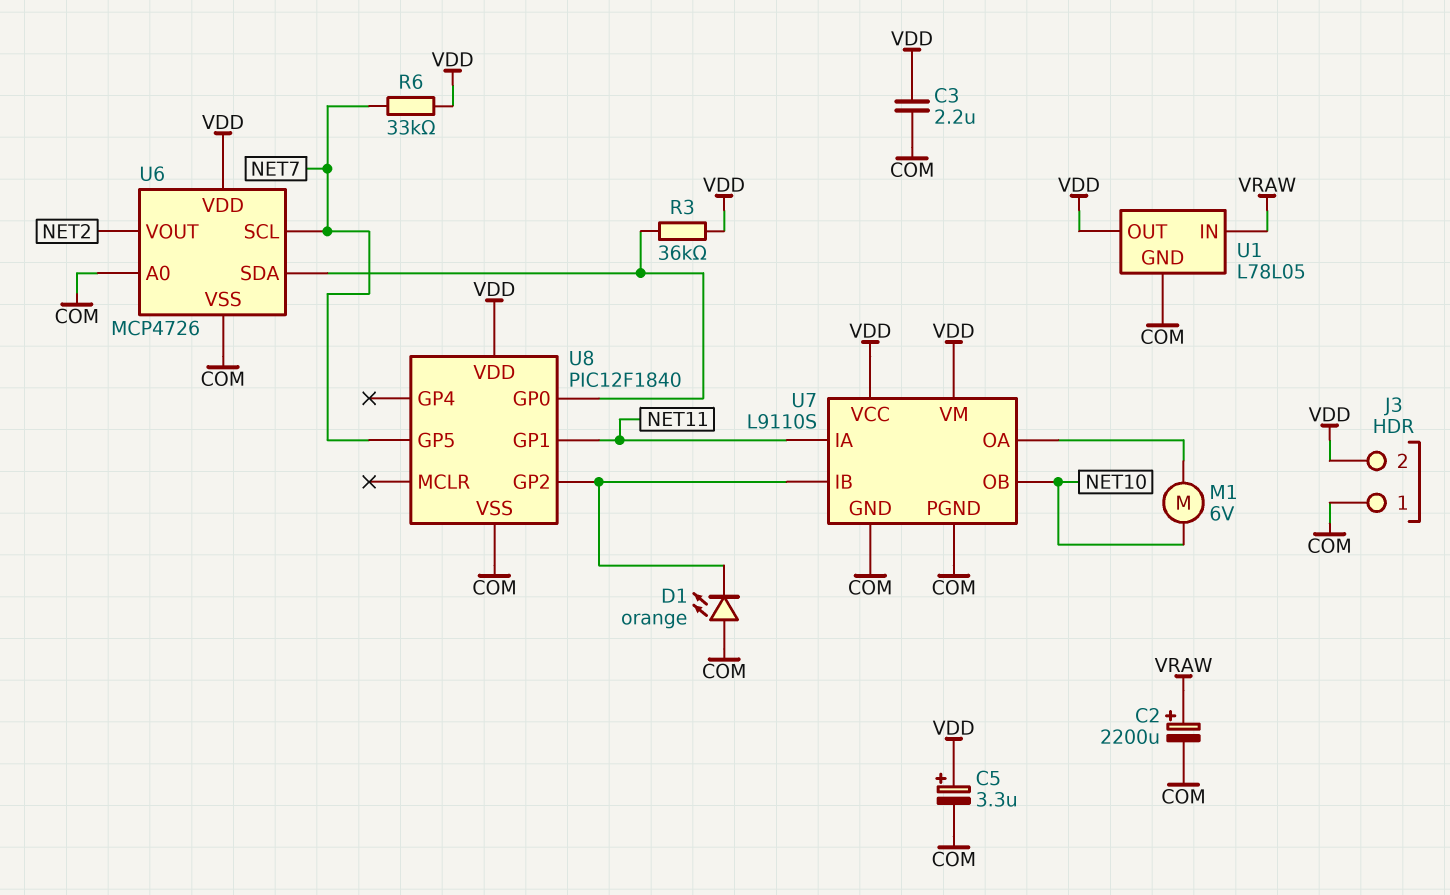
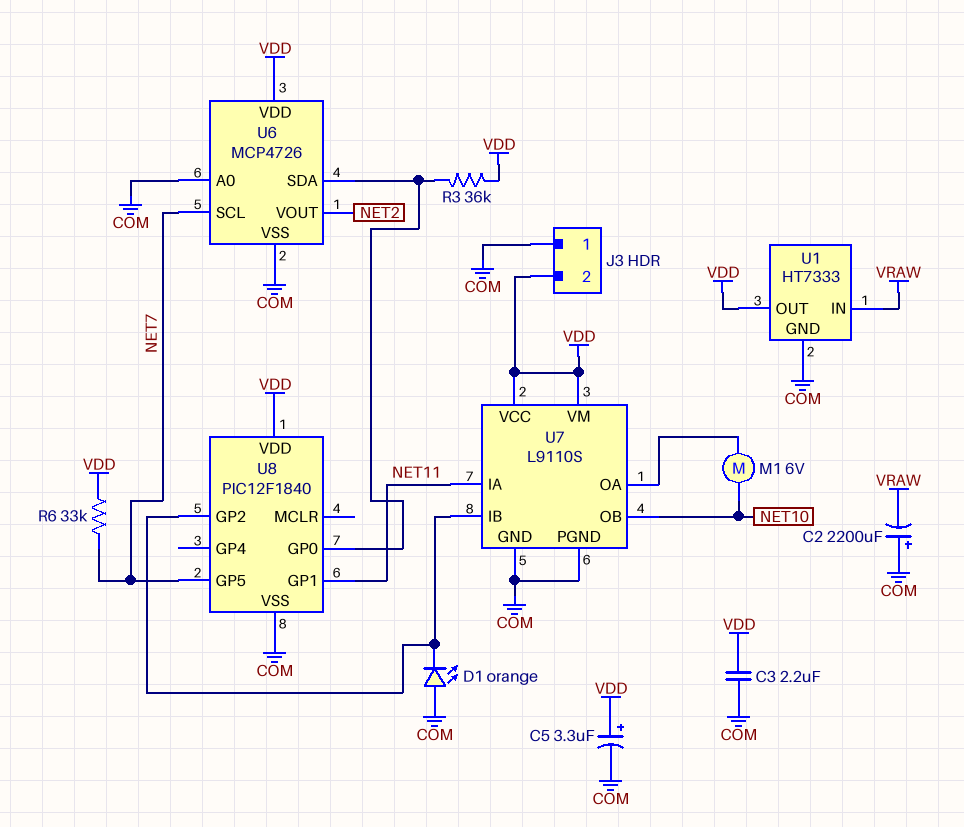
C2: 2200uF (plus VRAW, minus COM) -> 2200uF (plus COM, minus VRAW)
U1: L78L05 -> HT7333

